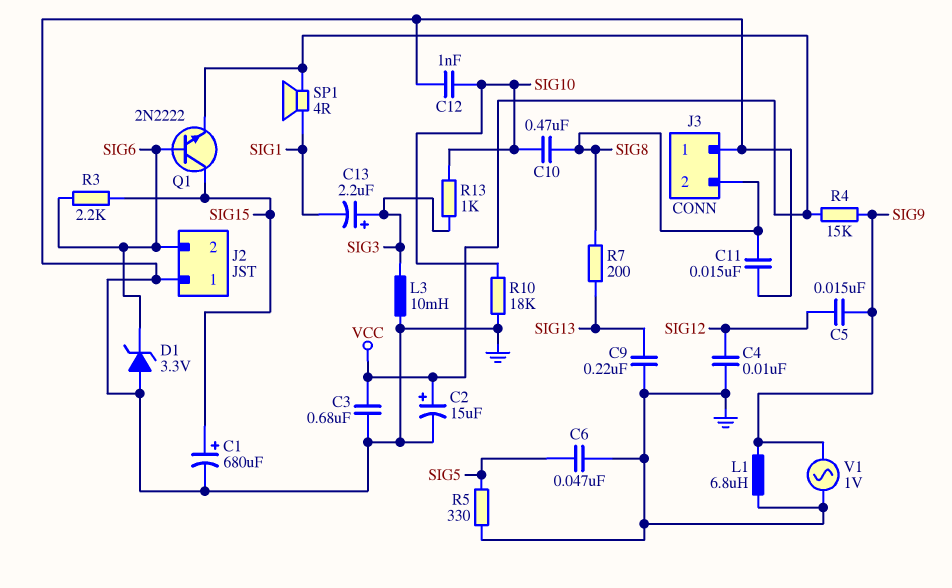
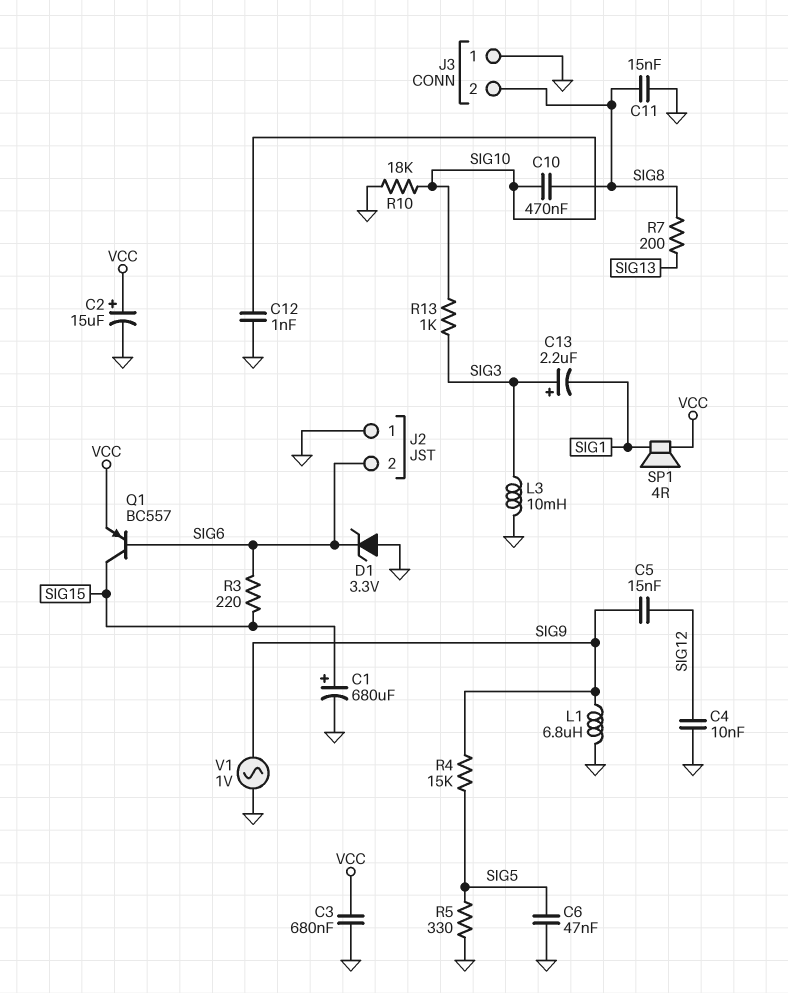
C9: 220nF (GND, SIG13) -> none
Q1: NPN 2N2222 (B SIG6, C SIG15, E VCC) -> PNP BC557 (B SIG6, C SIG15, E VCC)
R3: 2.2k (SIG6, SIG15) -> 220 (SIG6, SIG15)
R4: 15k (SIG9, VCC) -> 15k (SIG5, SIG9)

